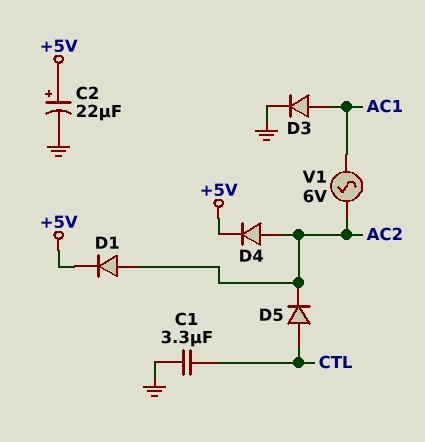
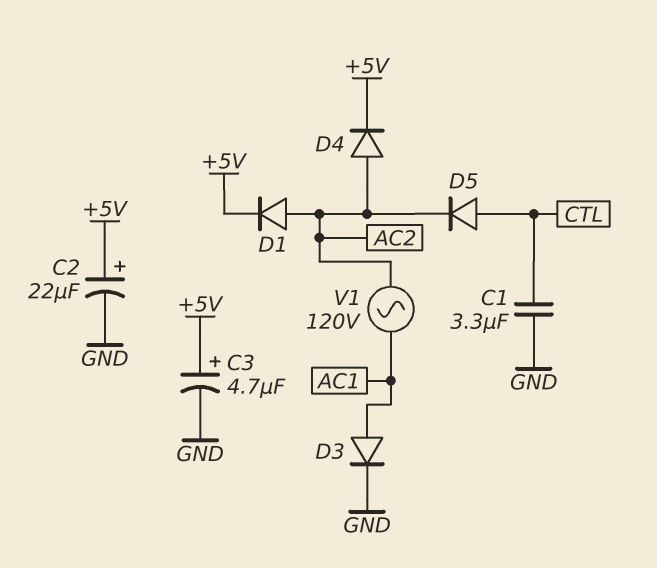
C3: none -> 4.7uF (plus +5V, minus GND)
V1: AC 6V (AC1, AC2) -> AC 120V (AC1, AC2)

